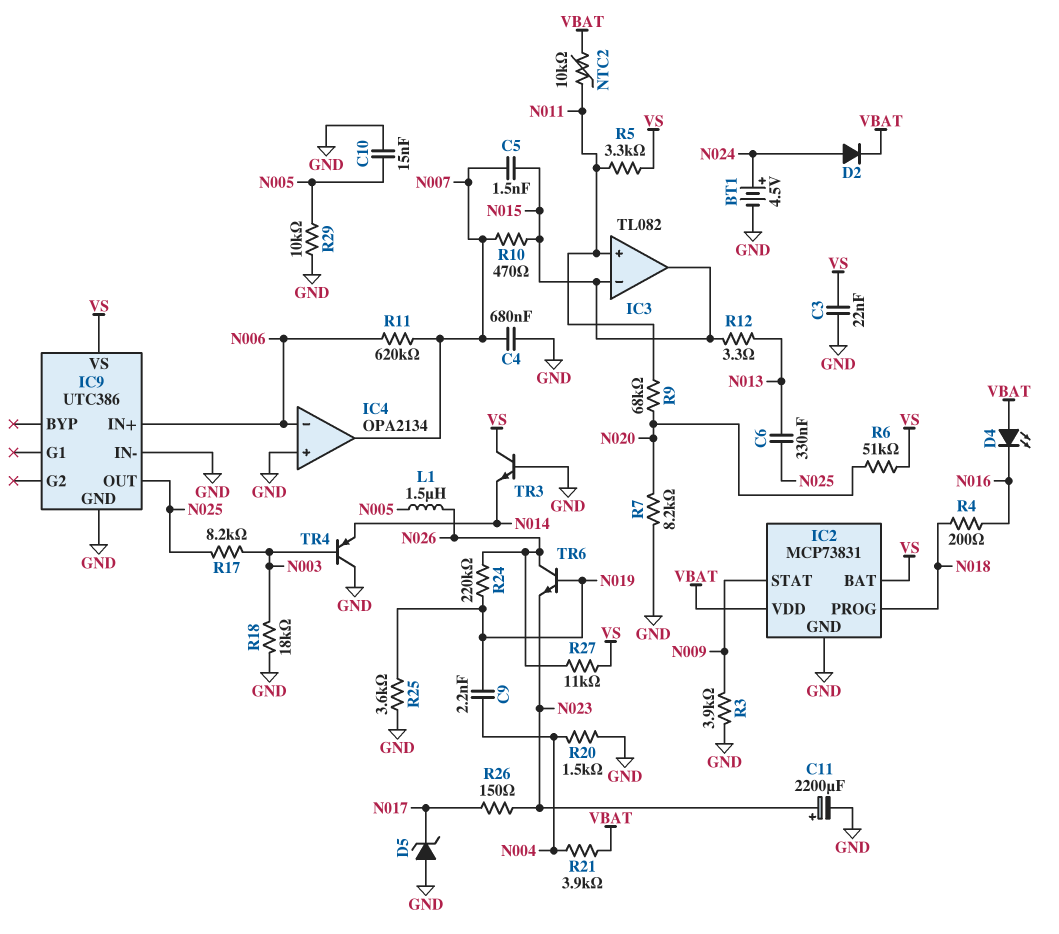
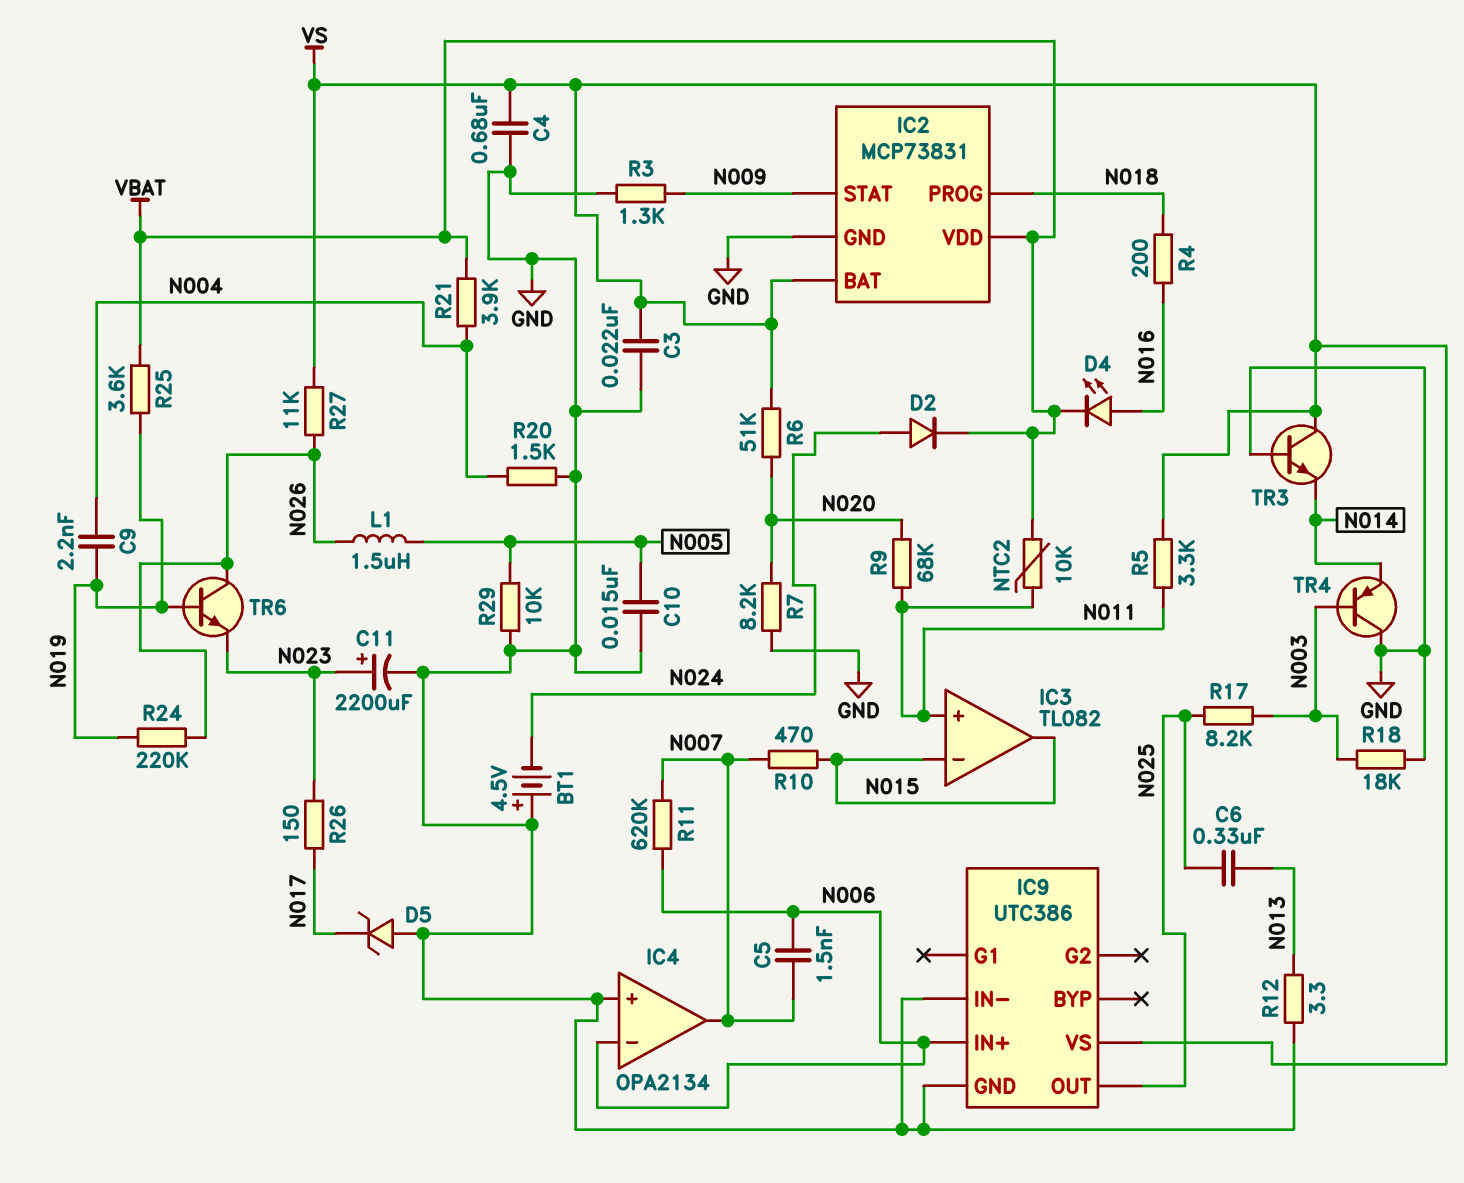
BT1: 4.5V (plus N024, minus GND) -> 4.5V (plus GND, minus N024)
C4: 680nF (GND, N007) -> 680nF (GND, VS)
C5: 1.5nF (N007, N015) -> 1.5nF (N006, N007)
D4: LED (A VBAT, K N016) -> LED (A N016, K VBAT)
R3: 3.9k (GND, N009) -> 1.3k (GND, N009)
R12: 3.3 (N013, N015) -> 3.3 (GND, N013)
R25: 3.6k (GND, N019) -> 3.6k (N019, VBAT)

